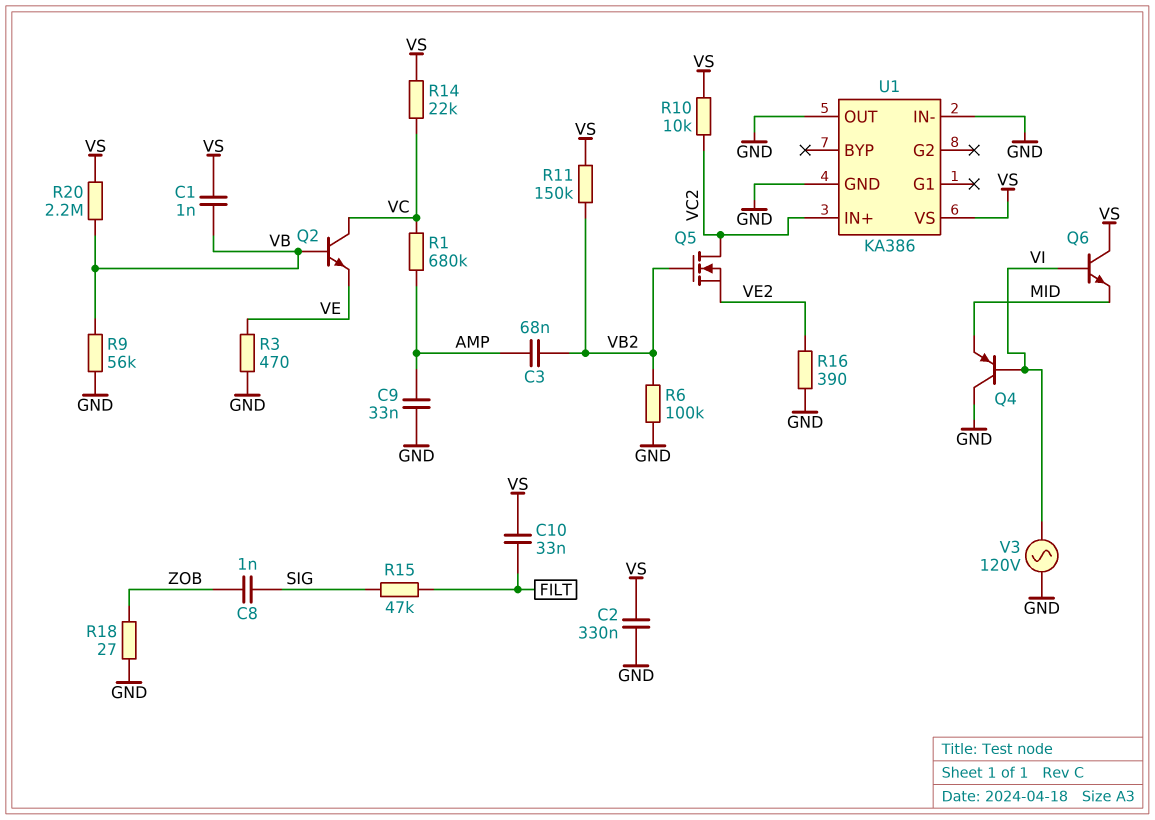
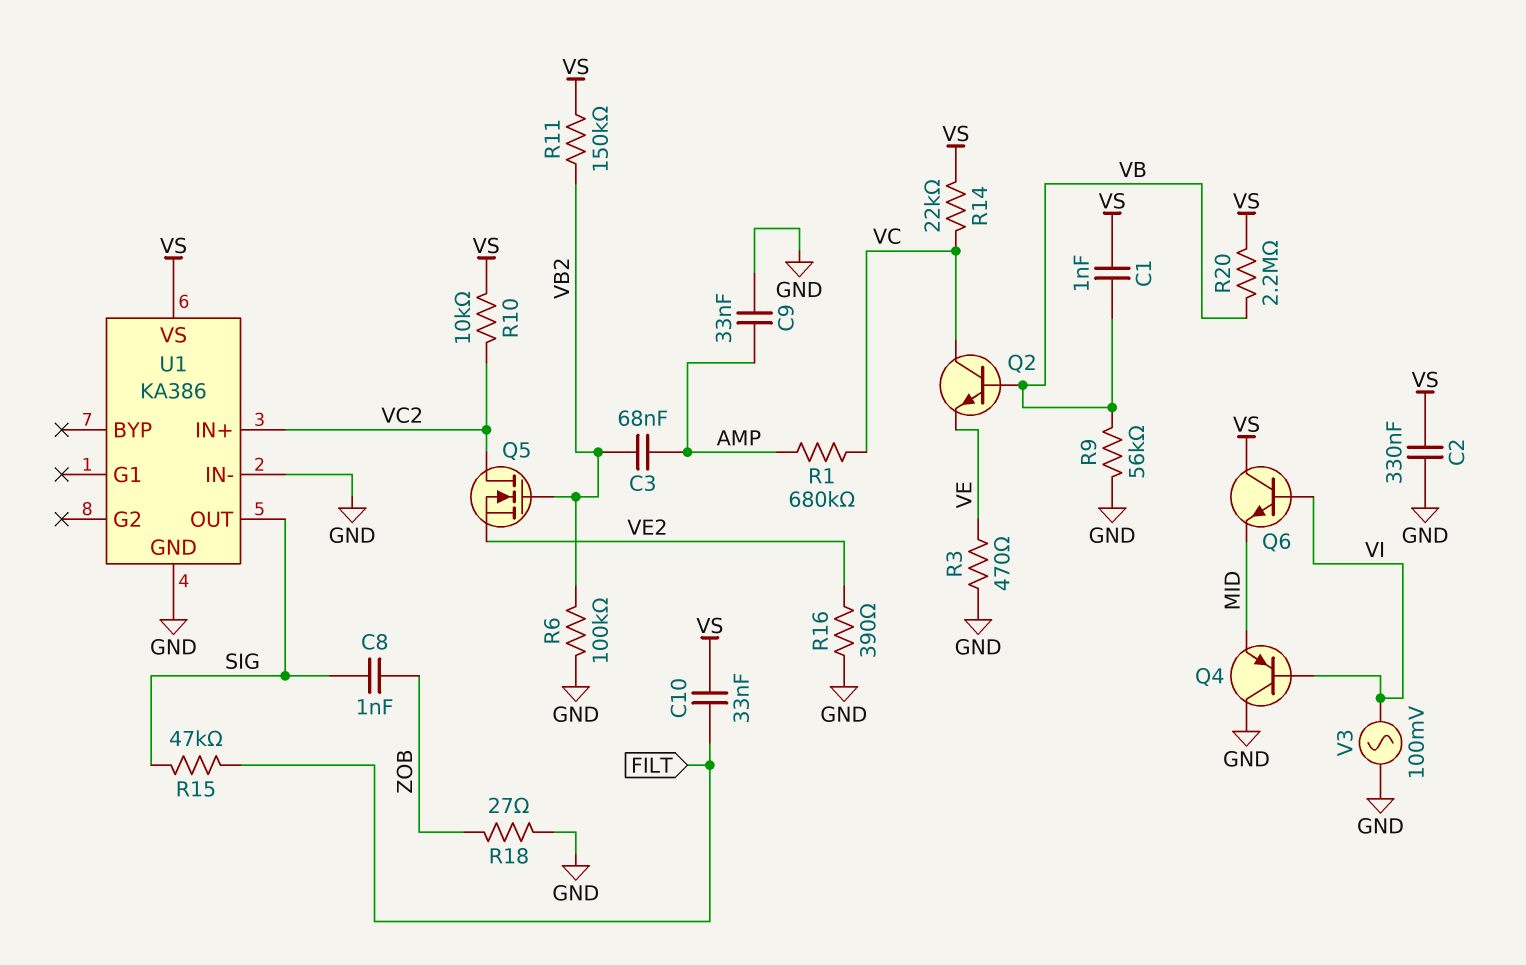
U1 pin OUT: GND -> SIG
V3: AC 120V (GND, VI) -> AC 100mV (GND, VI)

